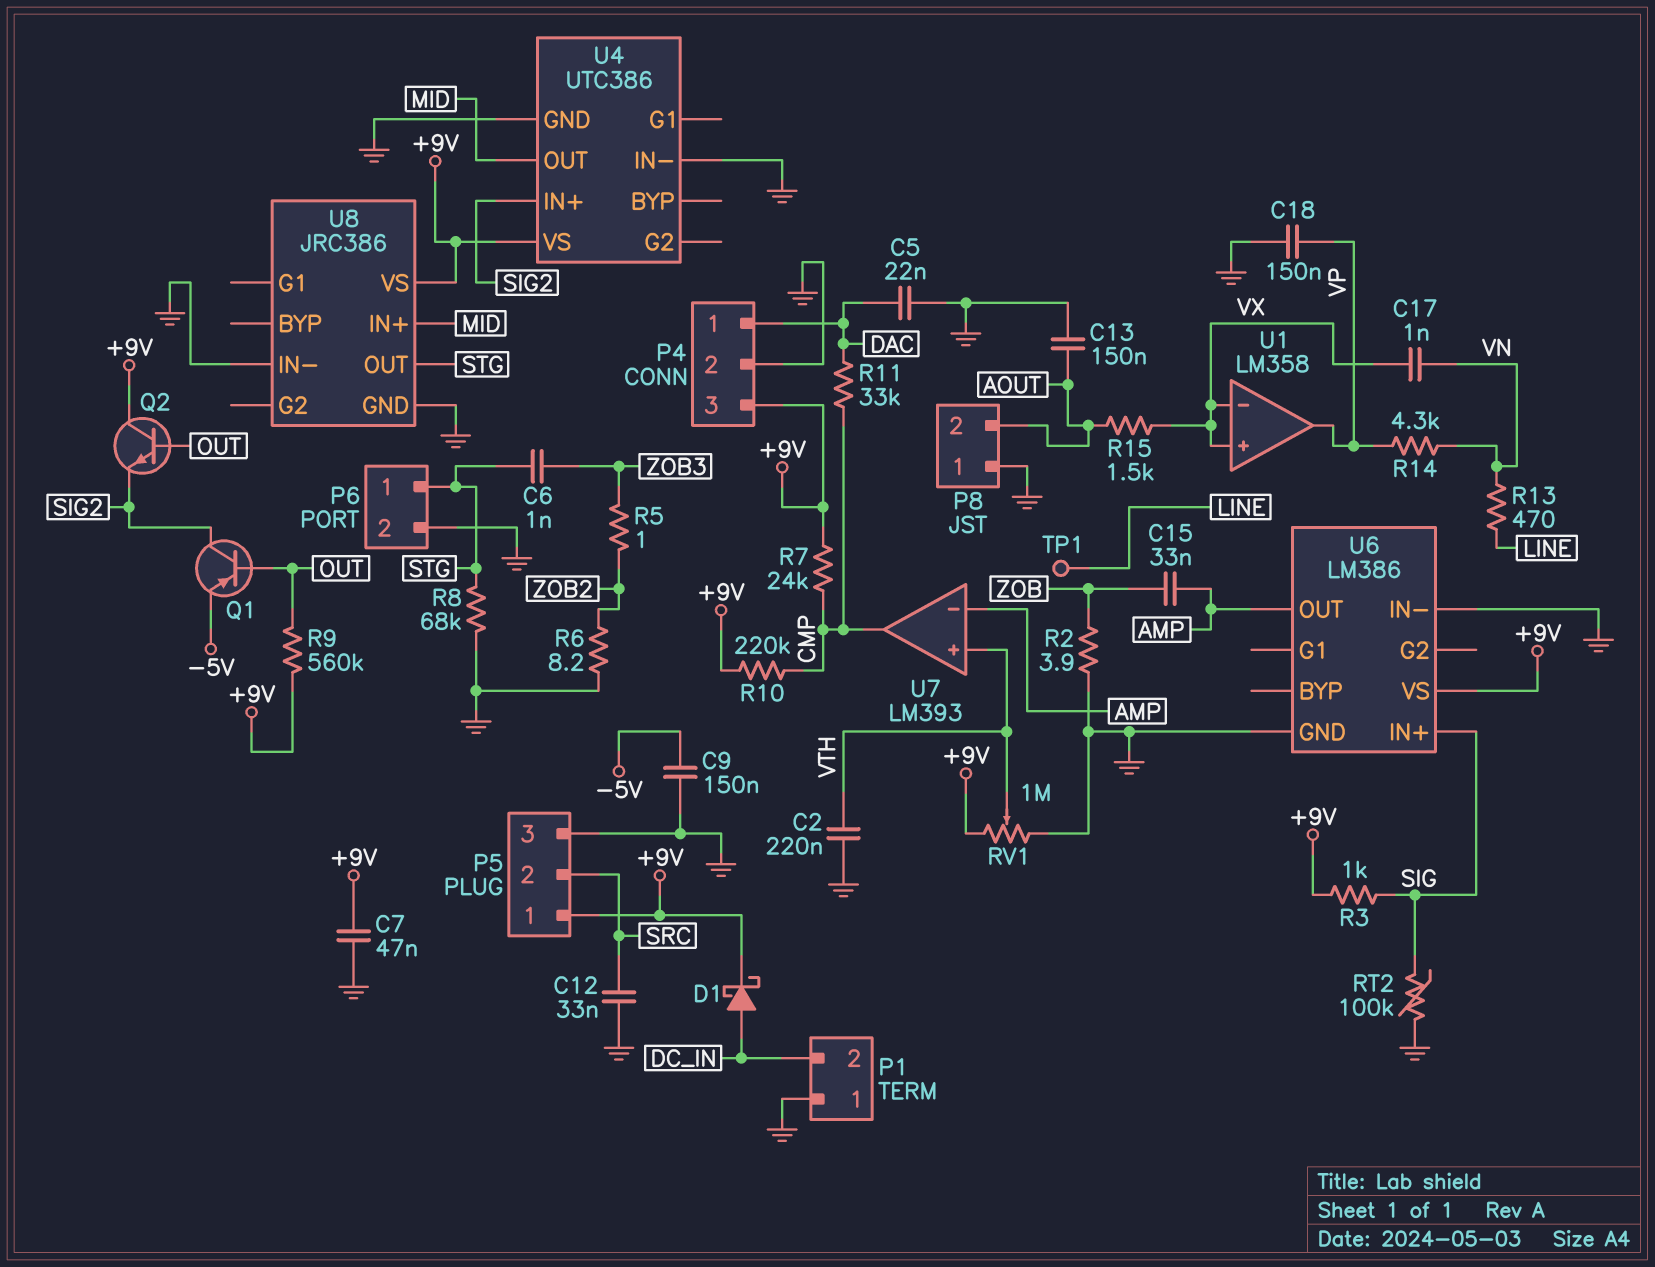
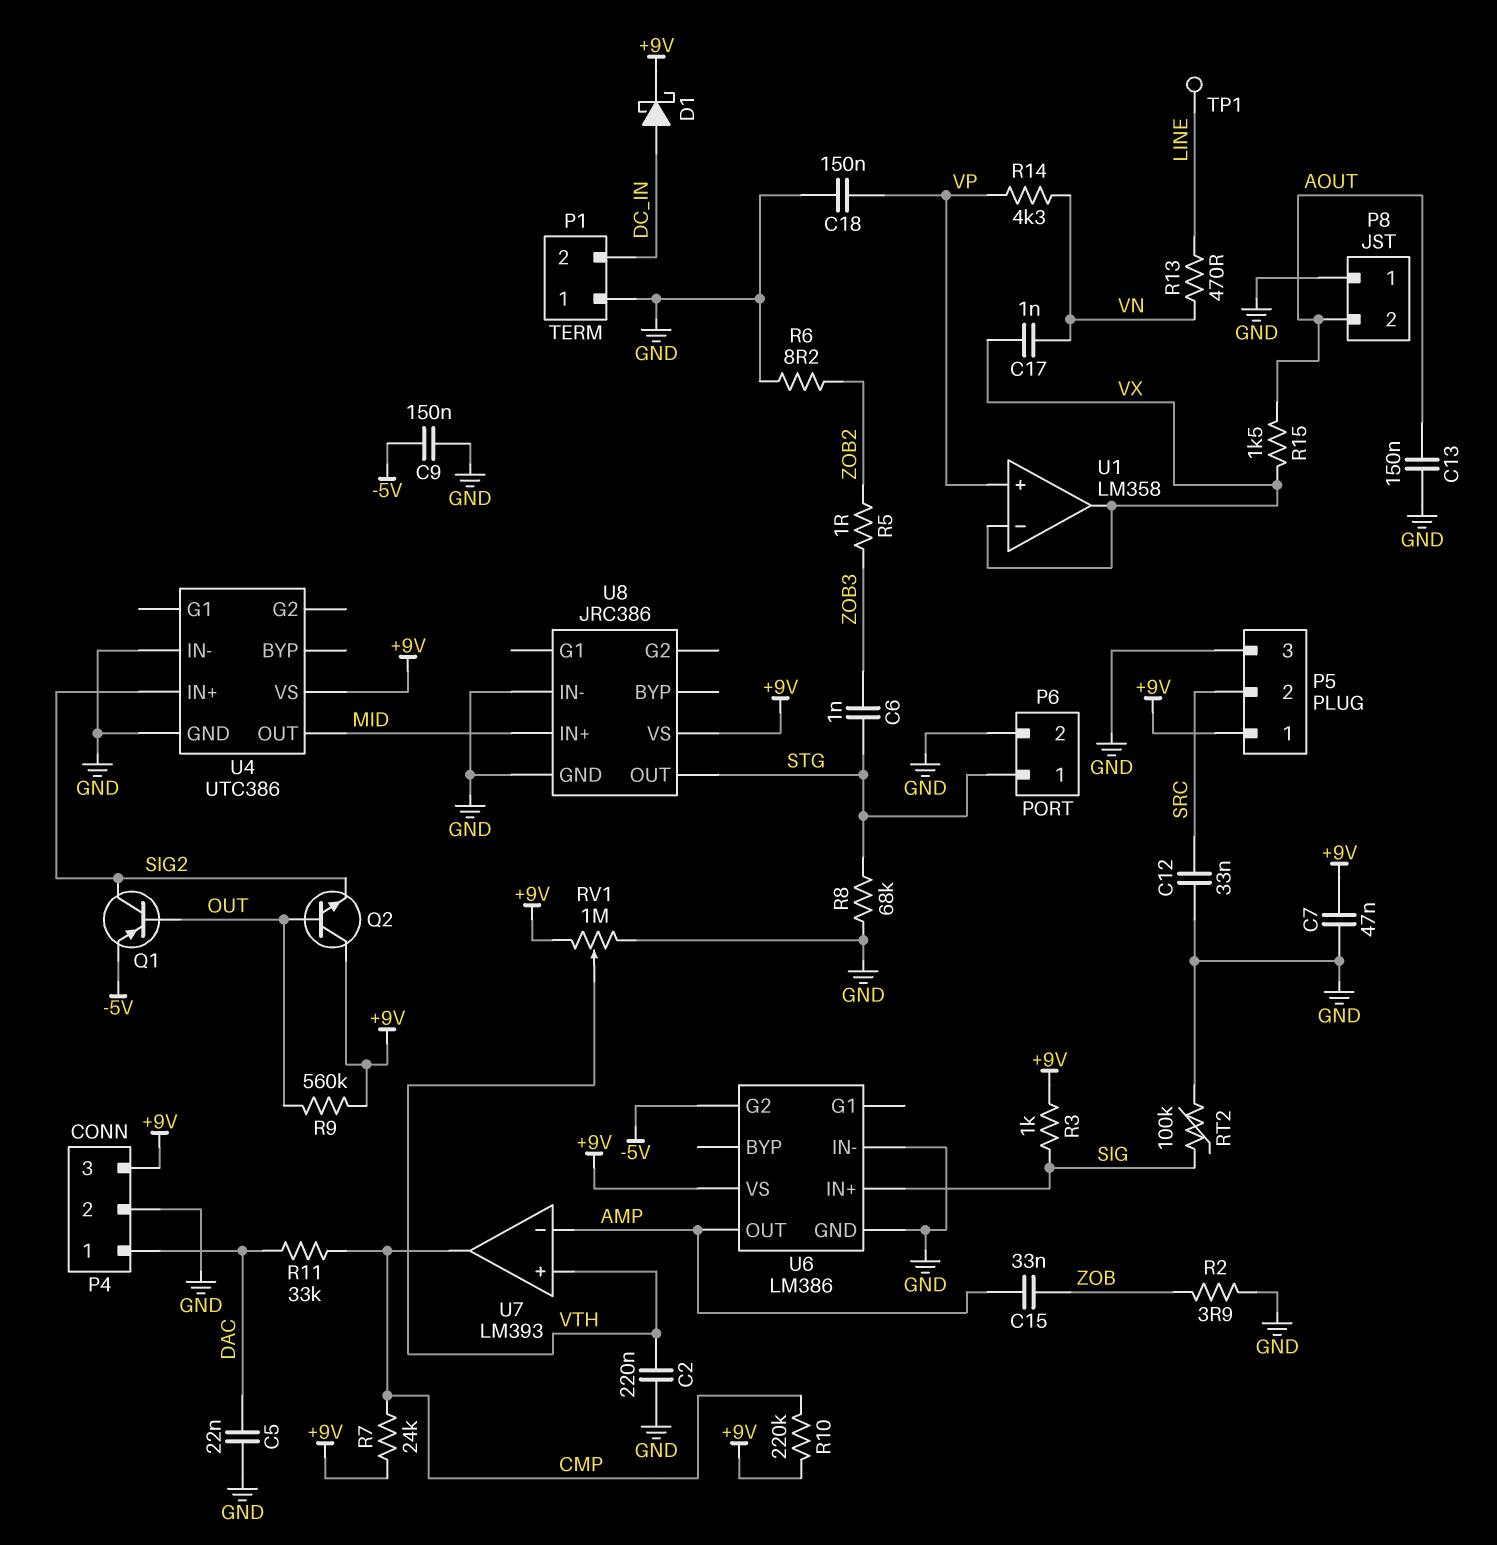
U1 pin in+: VX -> VP
U1 pin out: VP -> VX
U6 pin G2: none -> -5V

